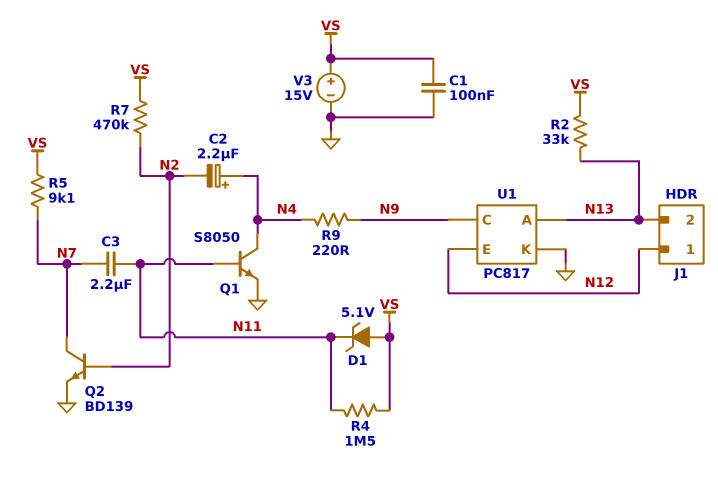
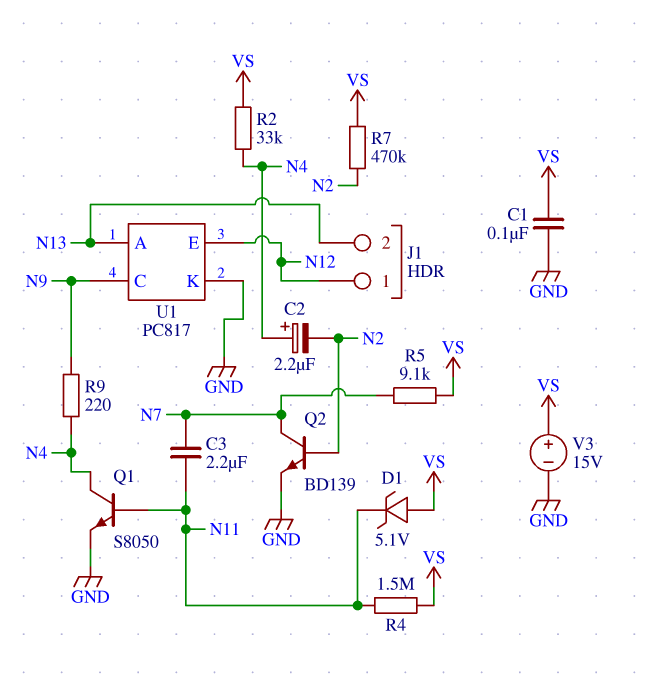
R2: 33k (N13, VS) -> 33k (N4, VS)

